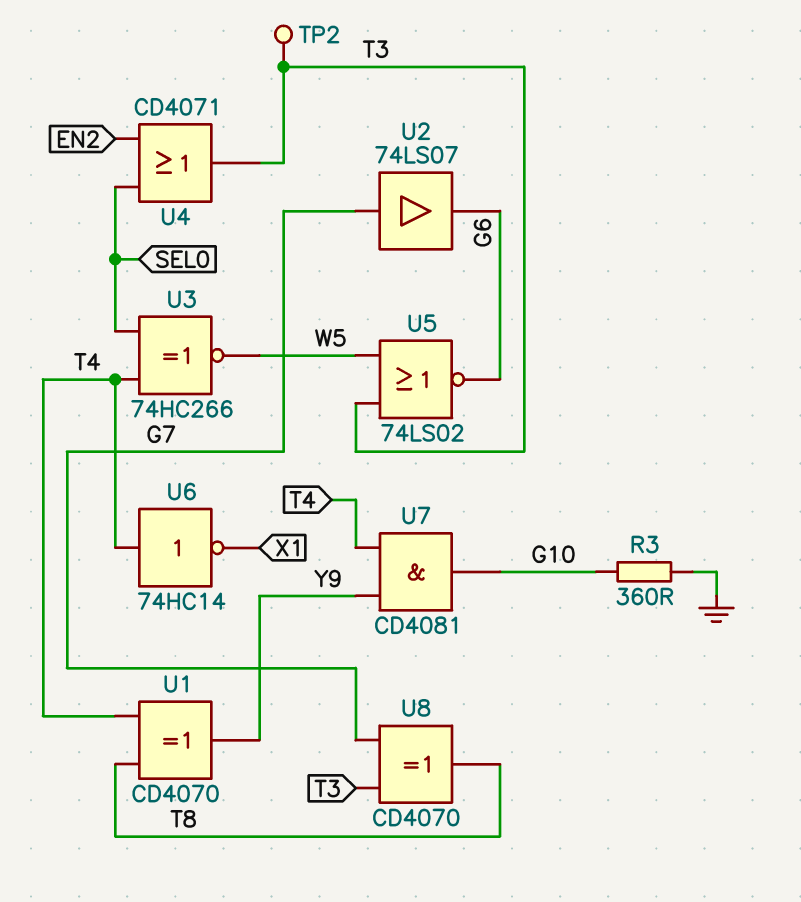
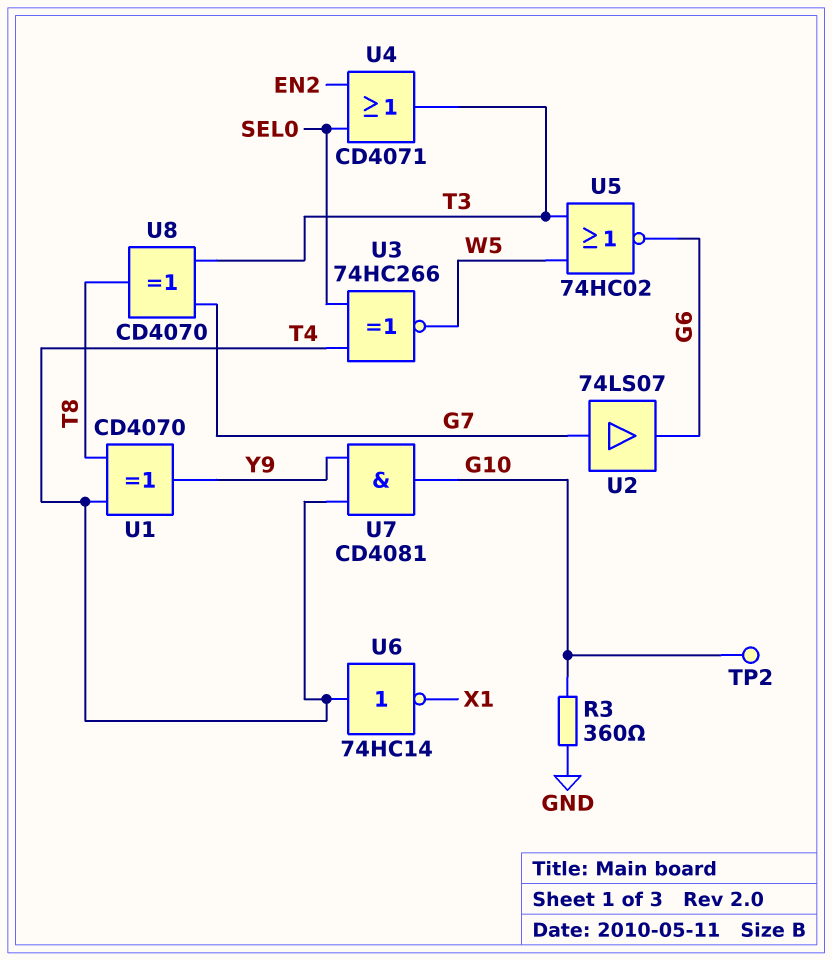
TP2: test point (T3) -> test point (G10)
U5: NOR 74LS02 (in T3, in W5, out G6) -> NOR 74HC02 (in T3, in W5, out G6)

